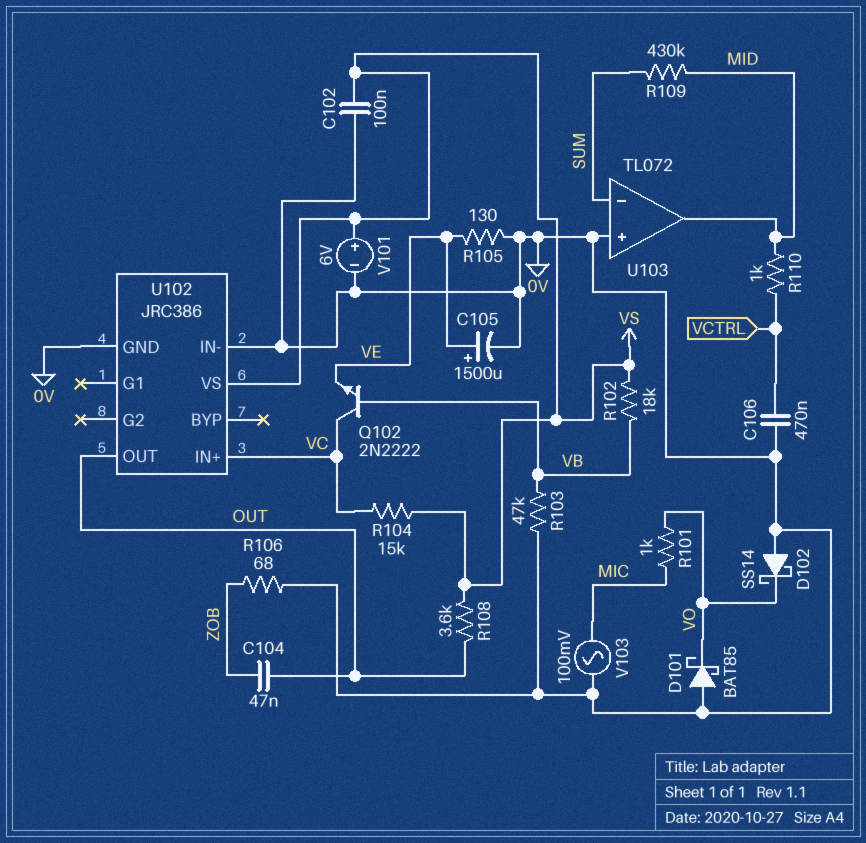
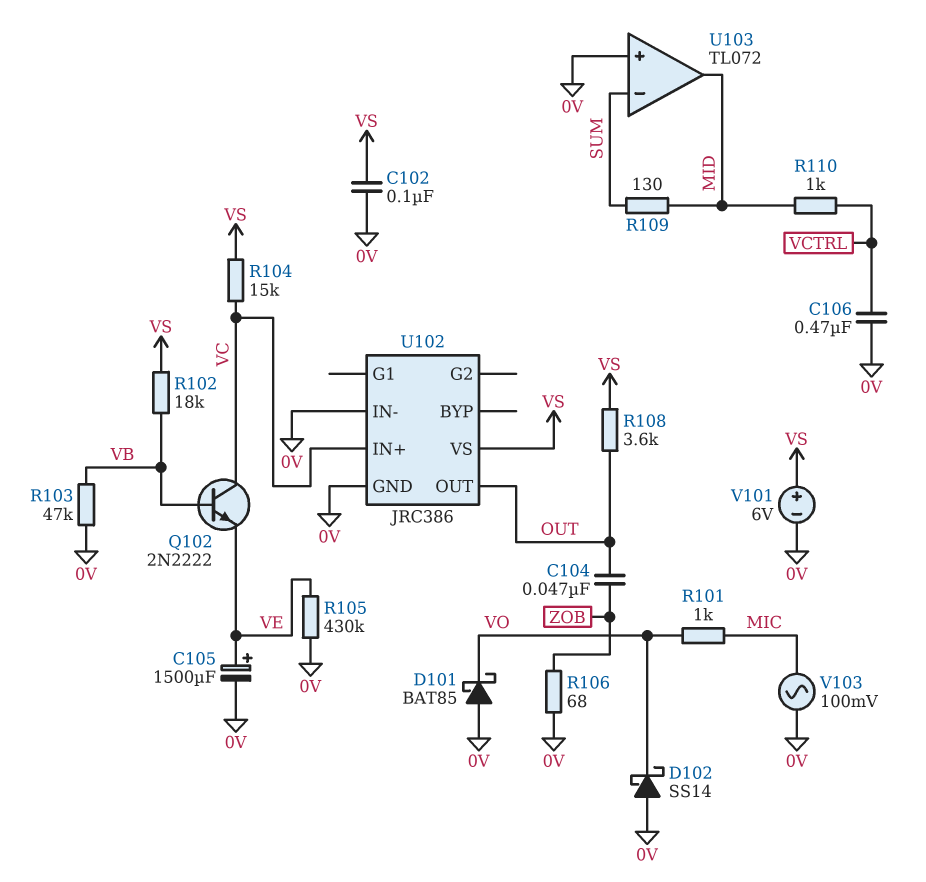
R105: 130 (0V, VE) -> 430k (0V, VE)
R109: 430k (MID, SUM) -> 130 (MID, SUM)

